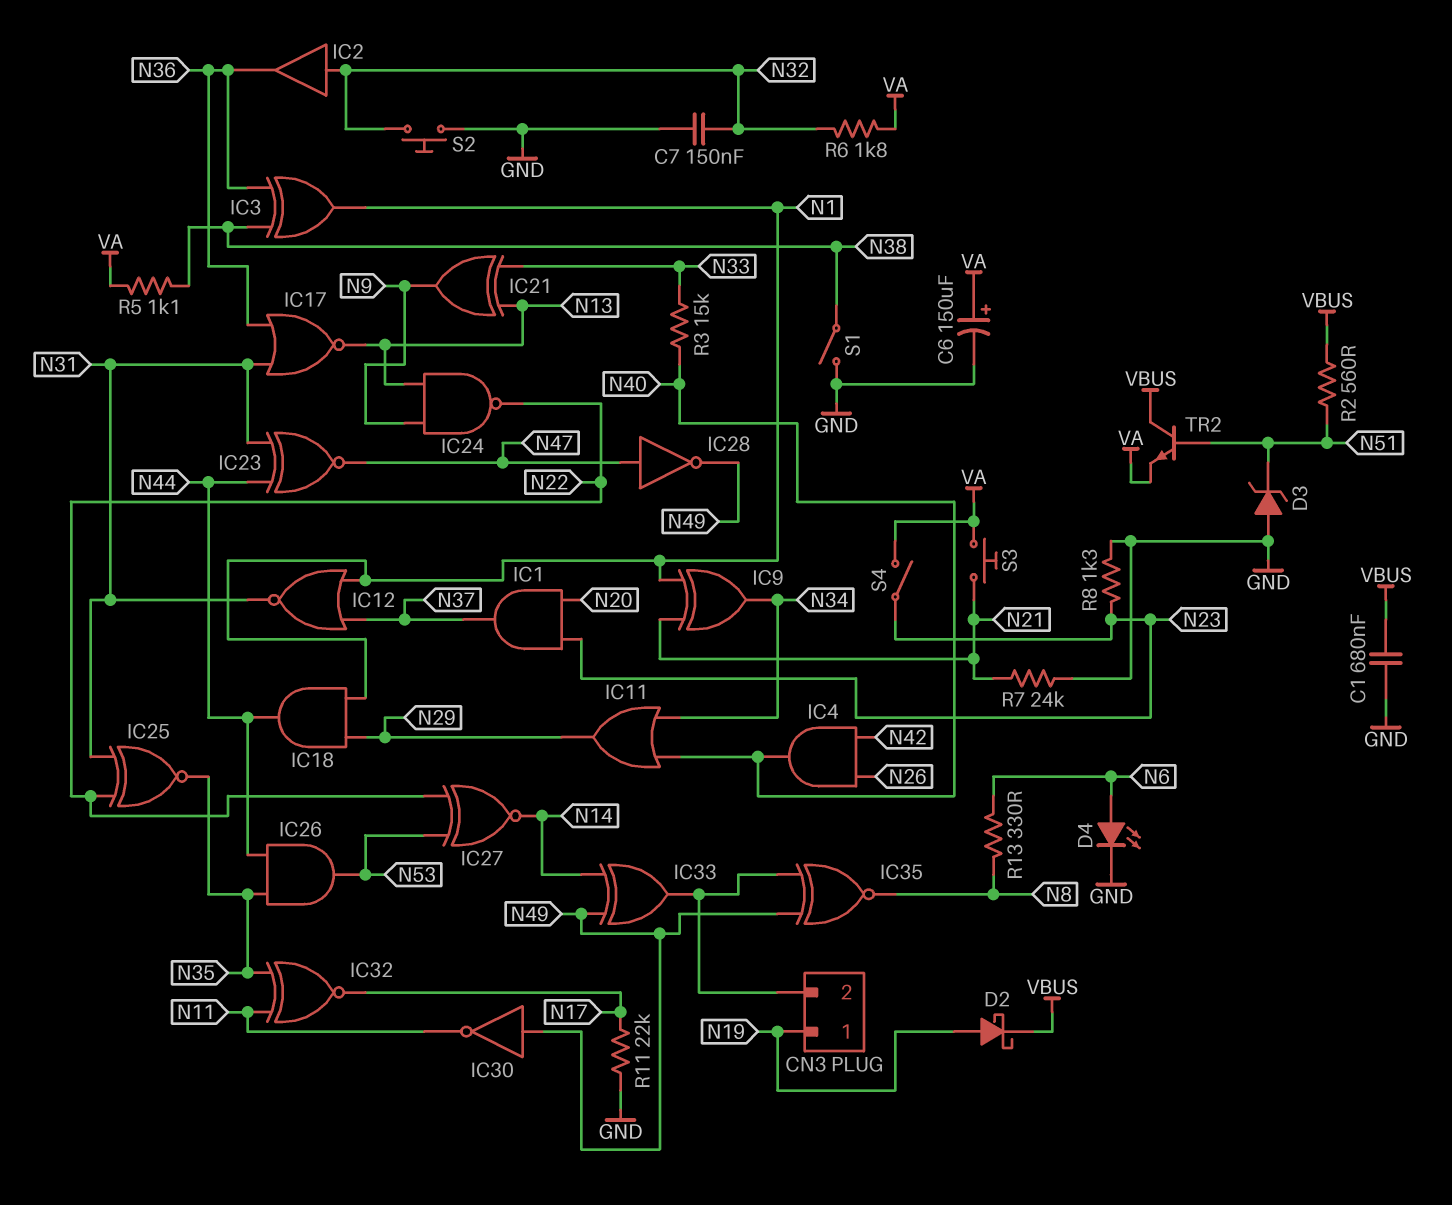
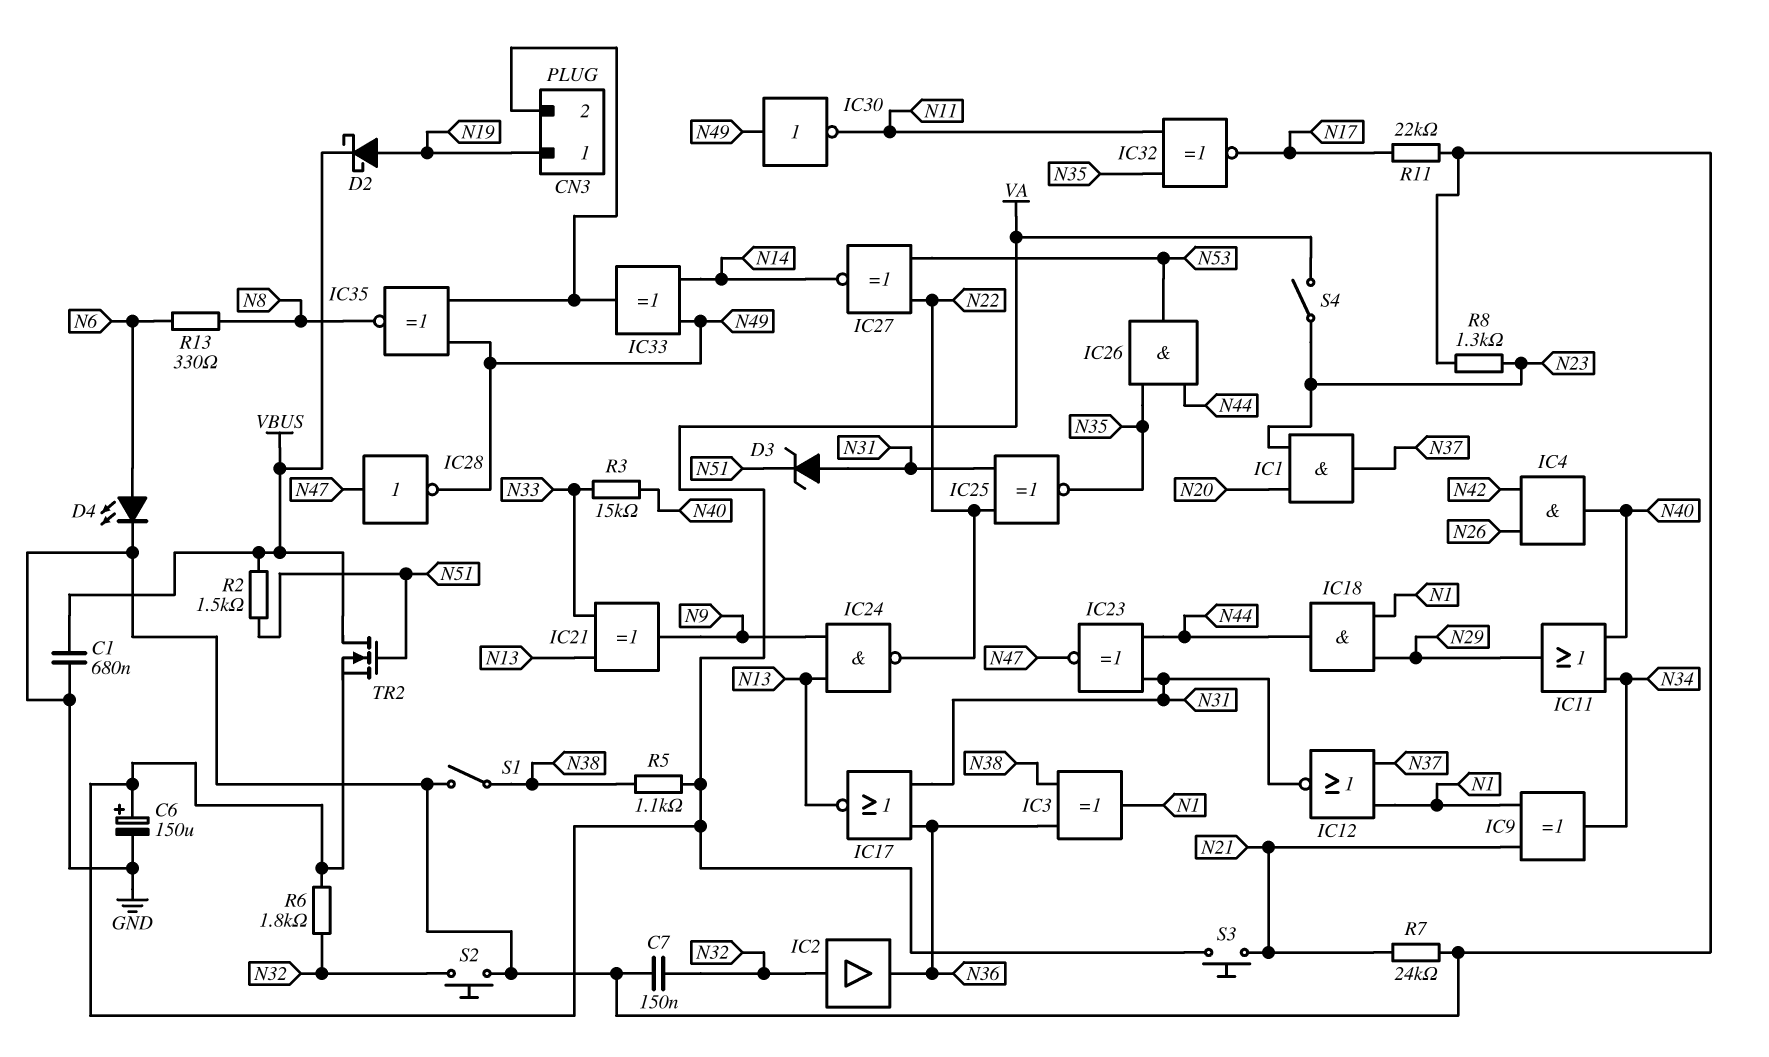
D3: zener (A GND, K N51) -> zener (A N31, K N51)
R2: 560 (N51, VBUS) -> 1.5k (N51, VBUS)
TR2: NPN (B N51, C VBUS, E VA) -> NMOS (G N51, D VBUS, S VA)

